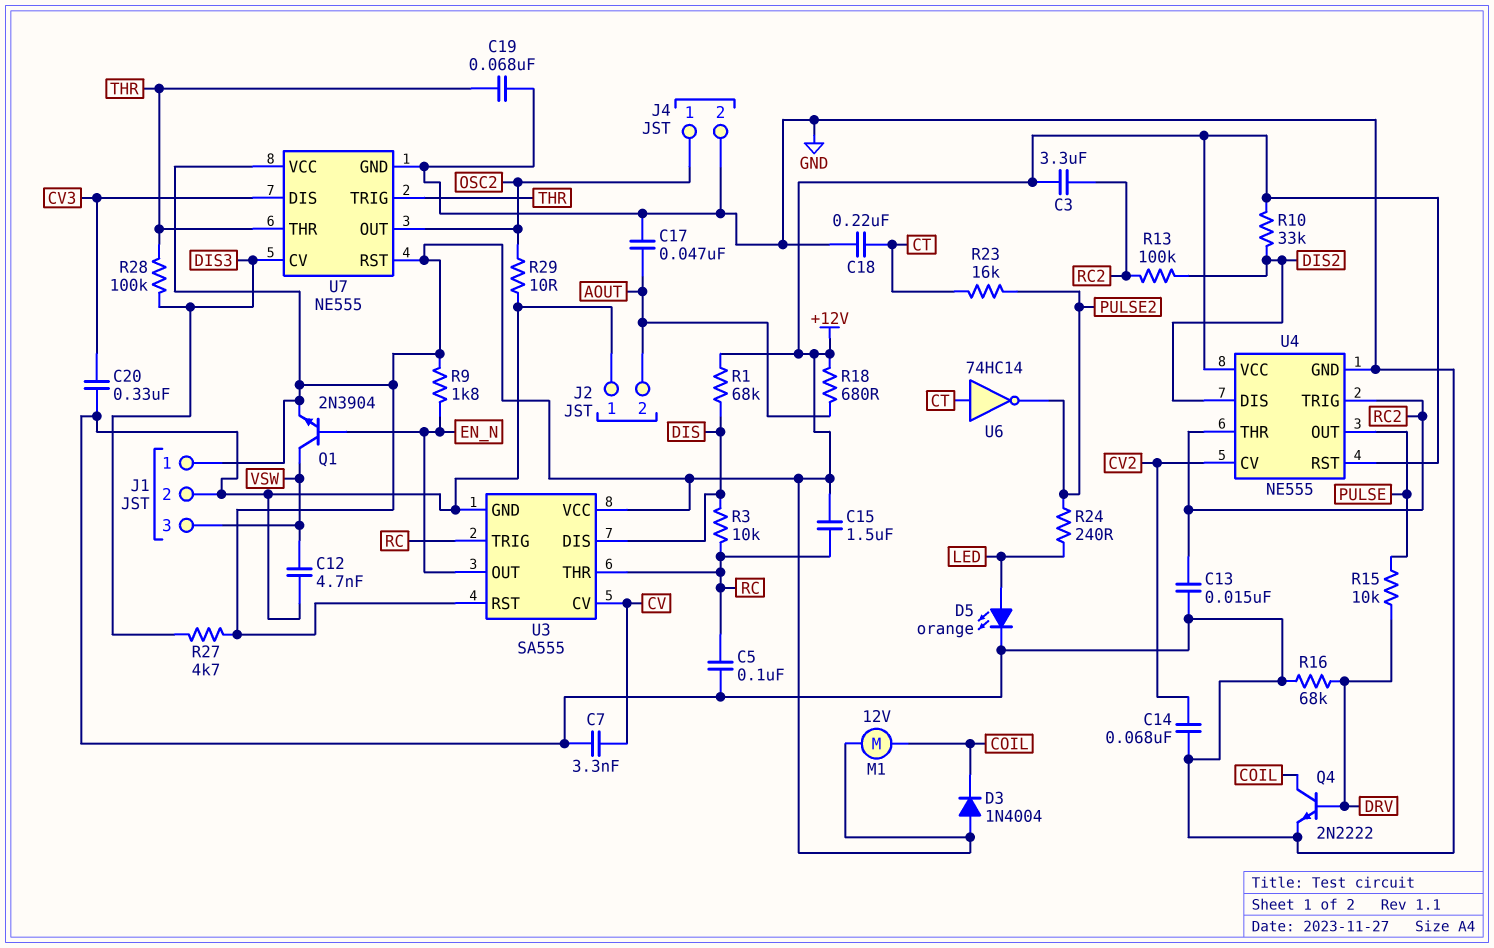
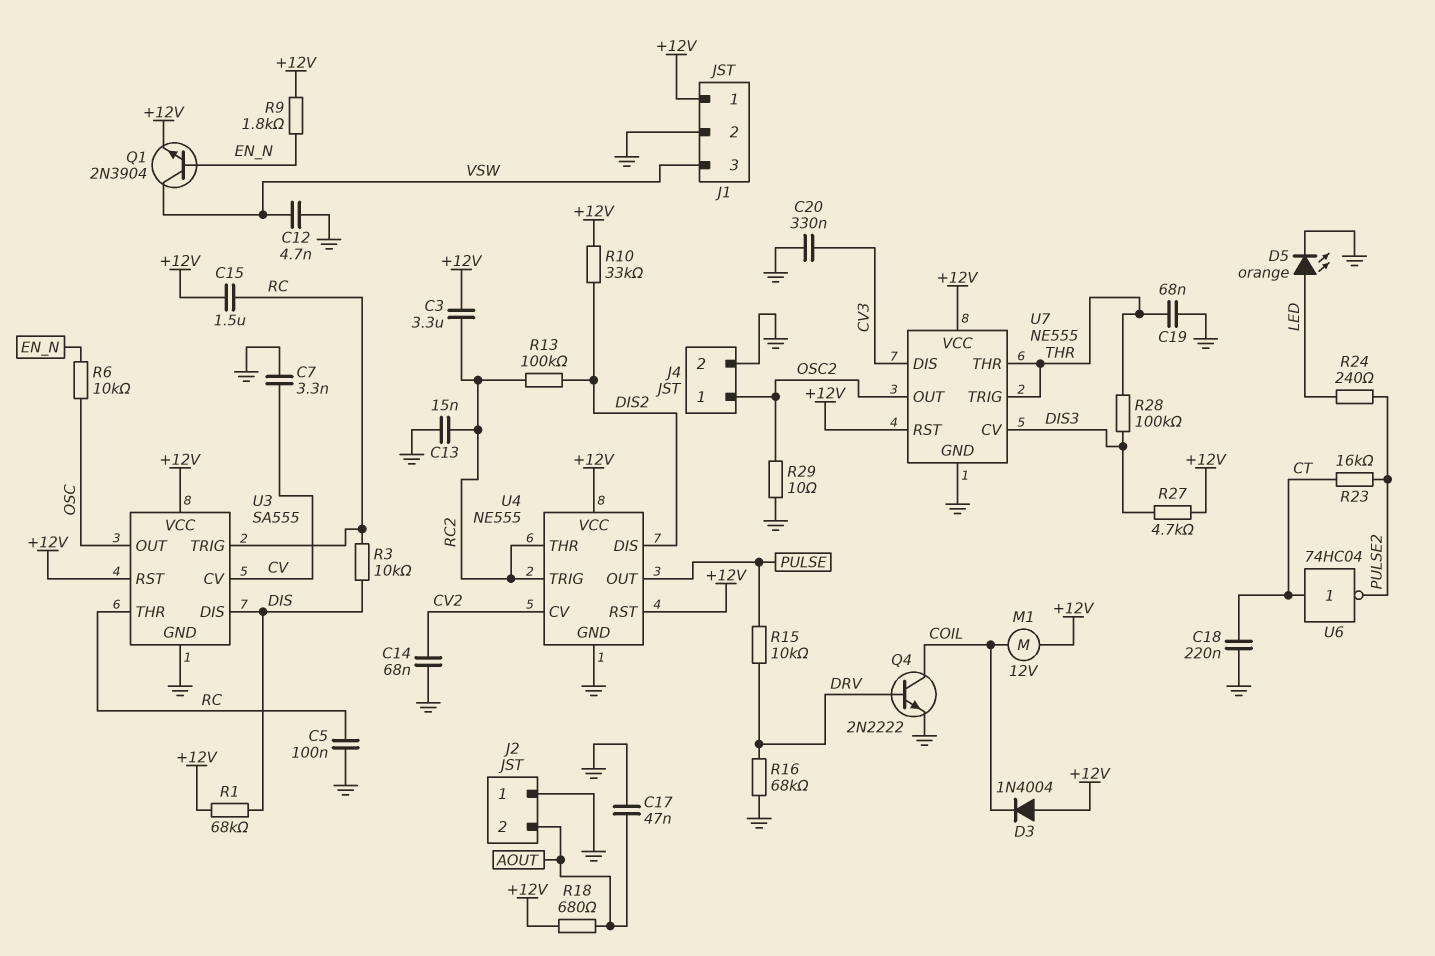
R6: none -> 10k (EN_N, OSC)
U3 pin OUT: EN_N -> OSC
U6: NOT 74HC14 (in CT, out PULSE2) -> NOT 74HC04 (in CT, out PULSE2)

